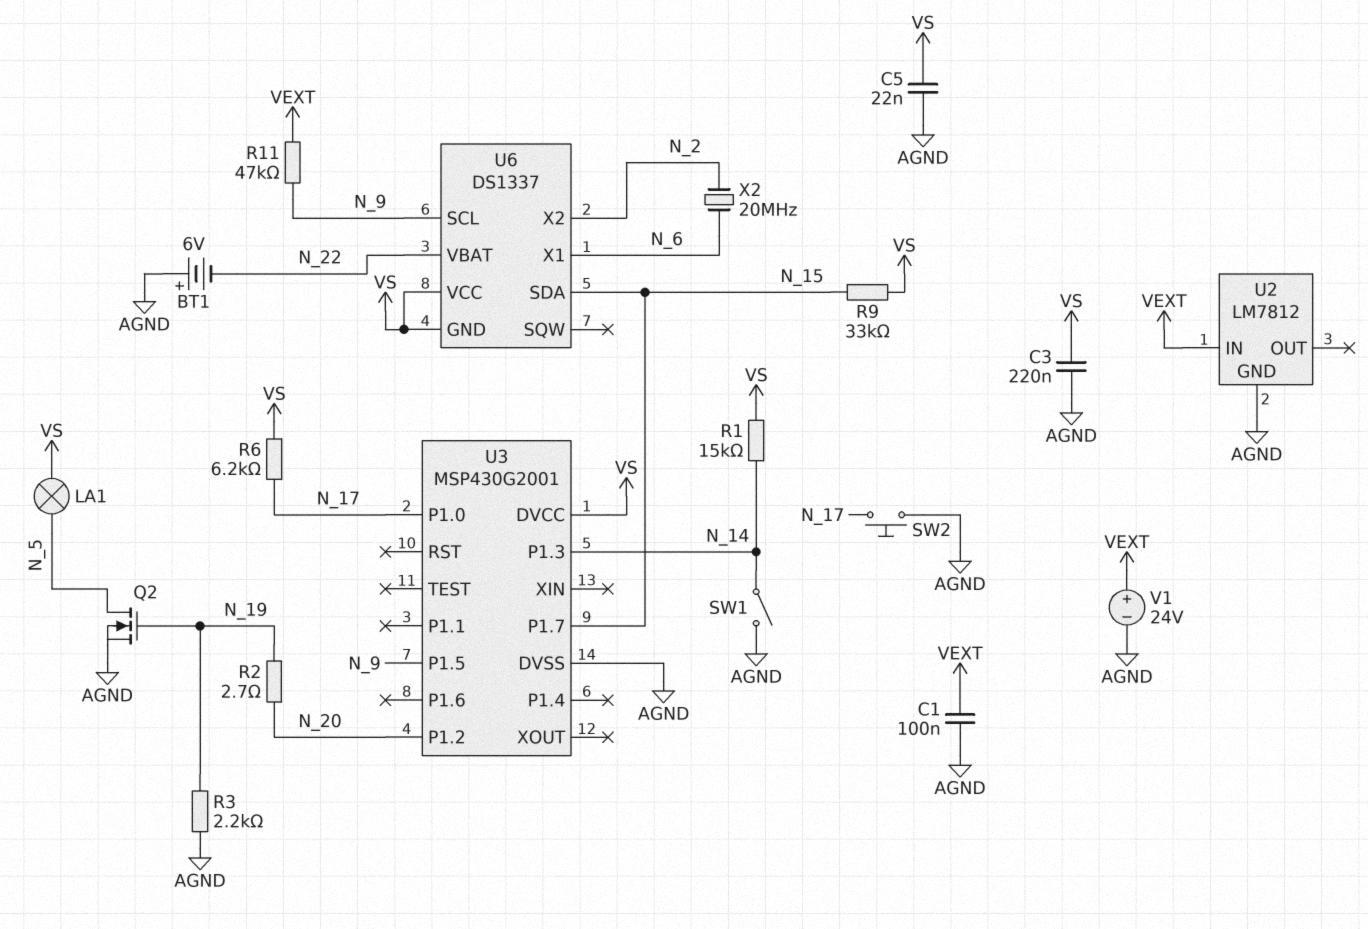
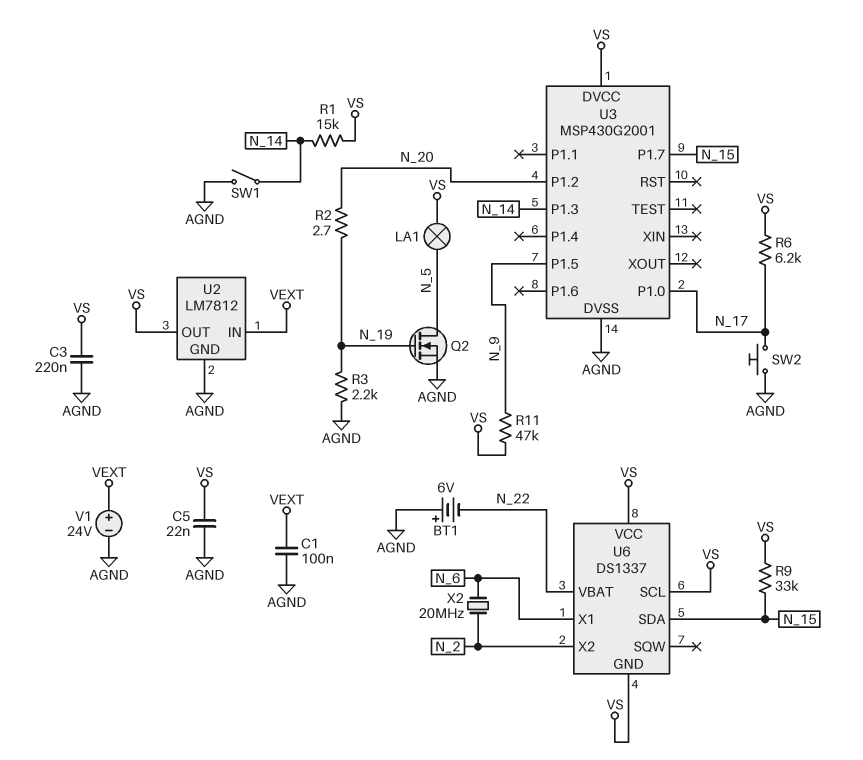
R11: 47k (N_9, VEXT) -> 47k (N_9, VS)
U2 pin OUT: none -> VS
U6 pin SCL: N_9 -> VS

